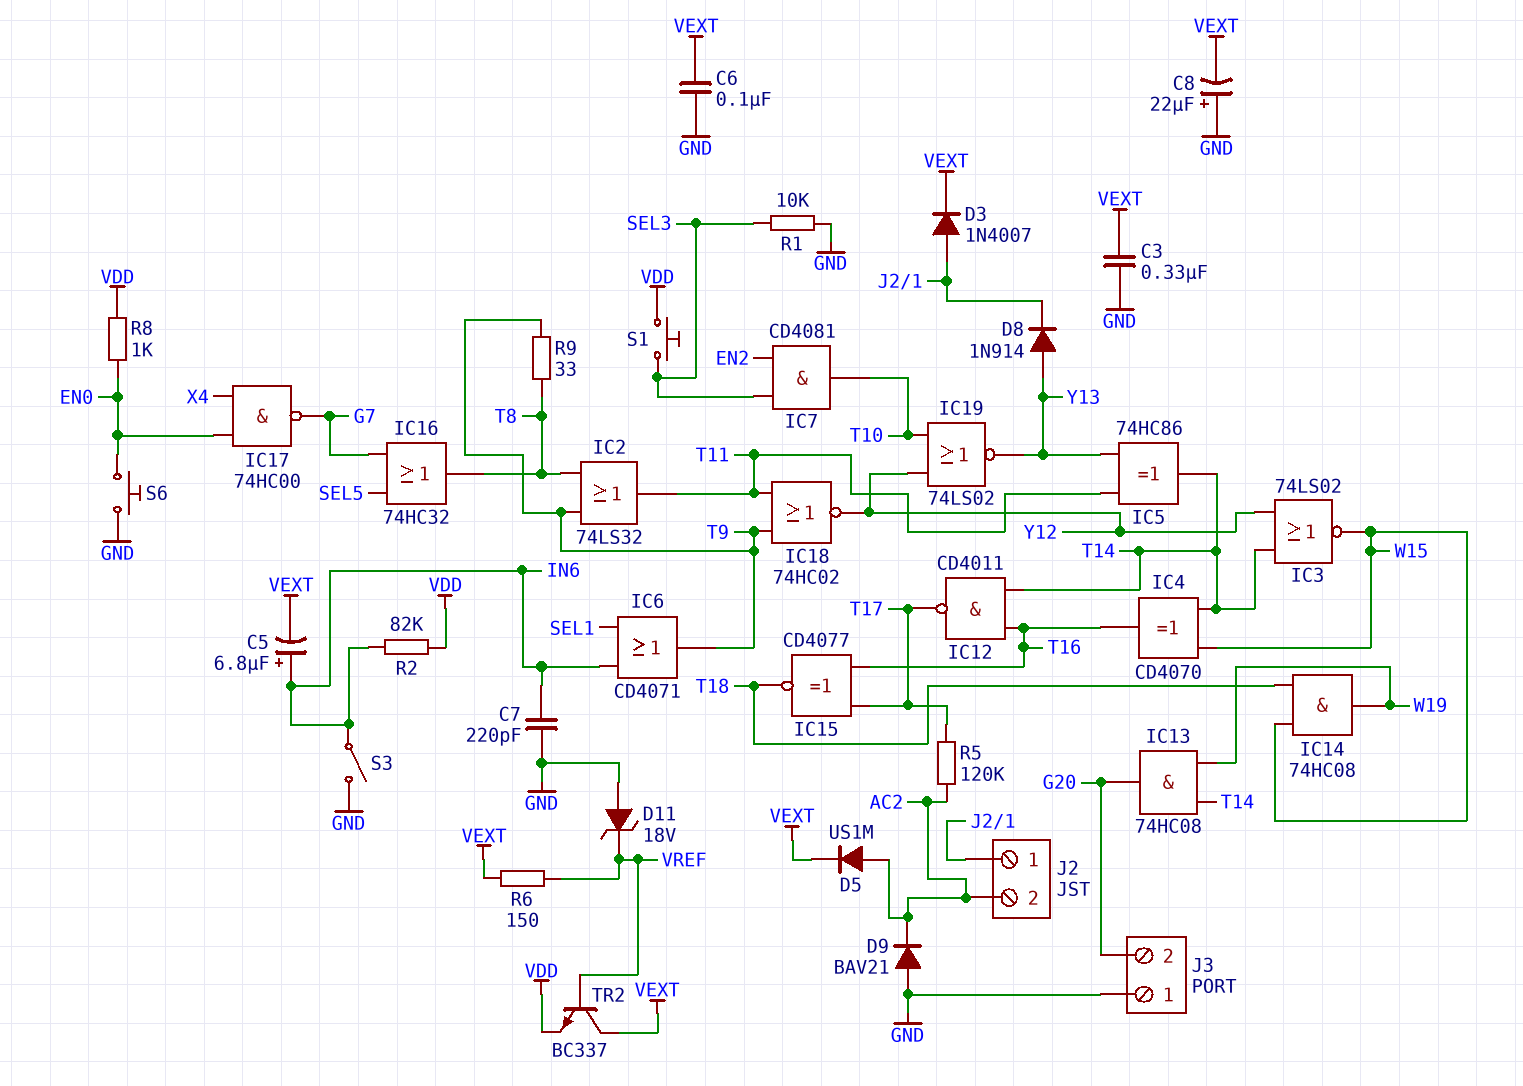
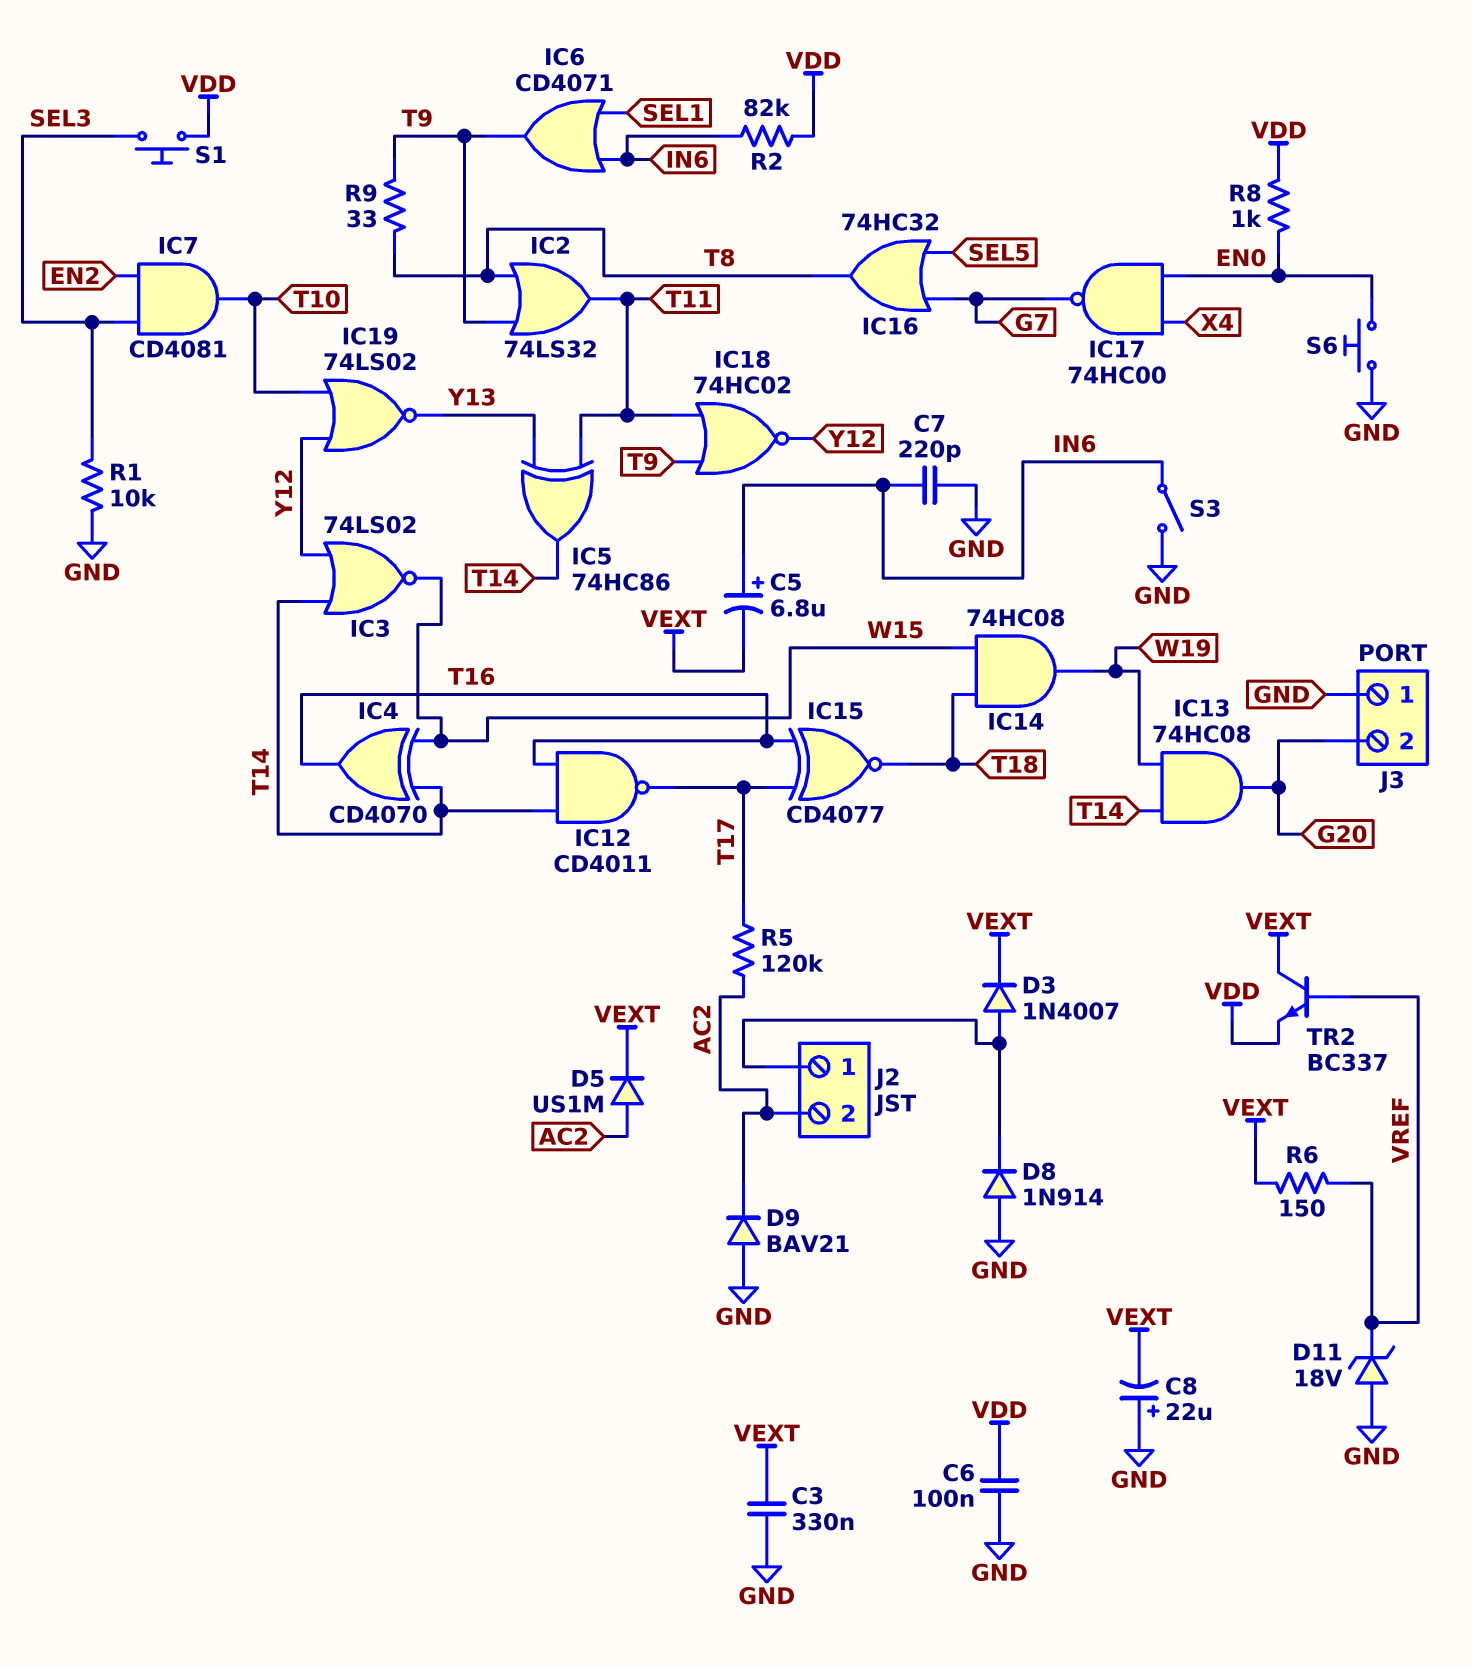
C6: 100nF (GND, VEXT) -> 100nF (GND, VDD)
D8: diode 1N914 (A Y13, K J2/1) -> diode 1N914 (A GND, K J2/1)

